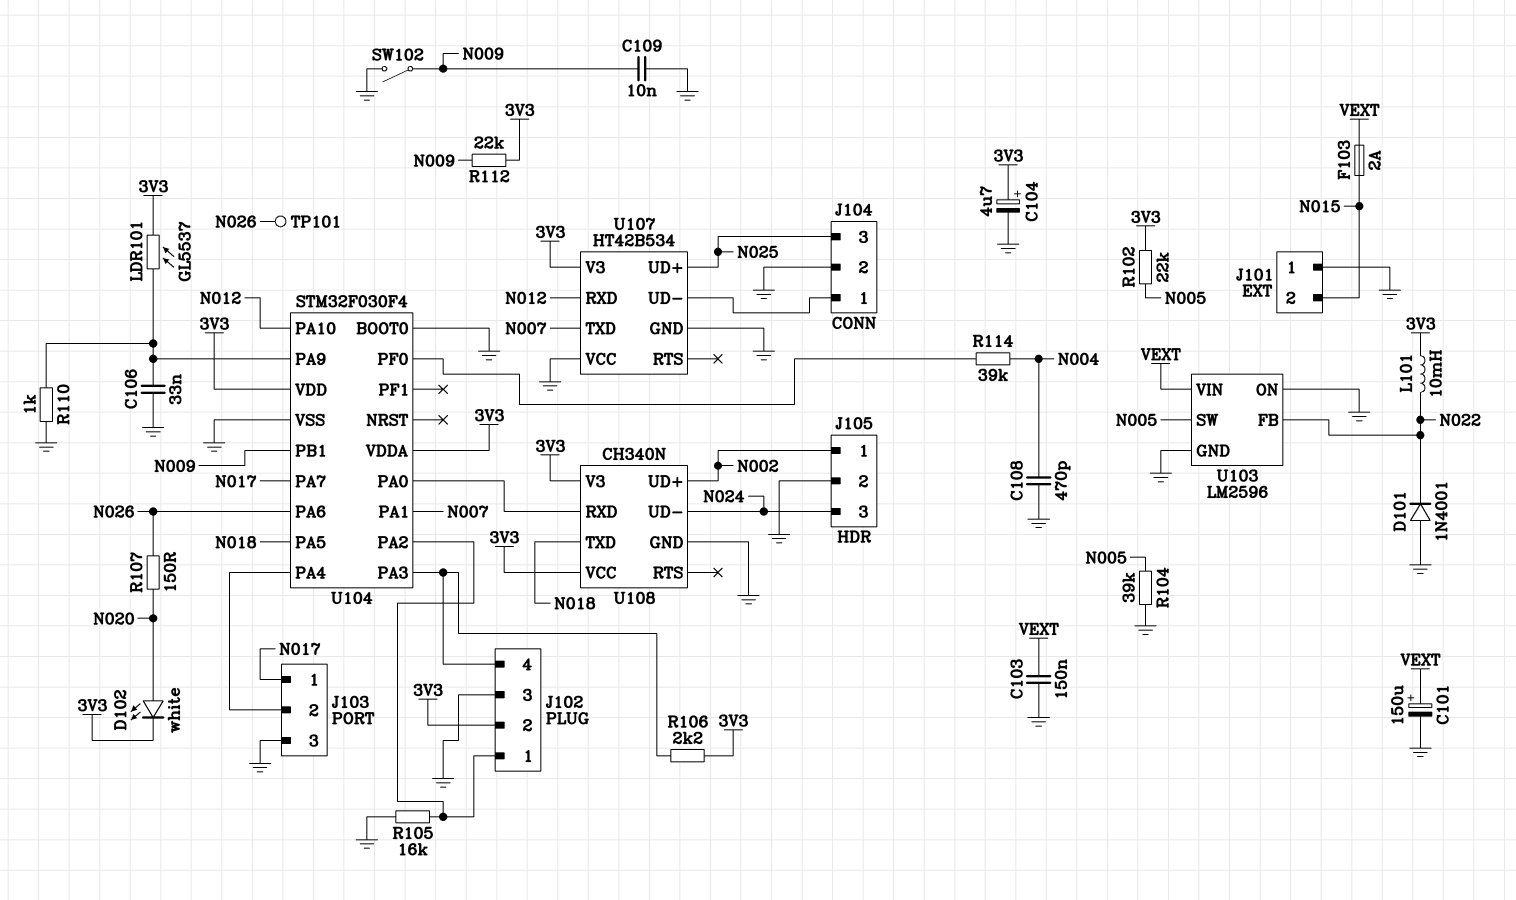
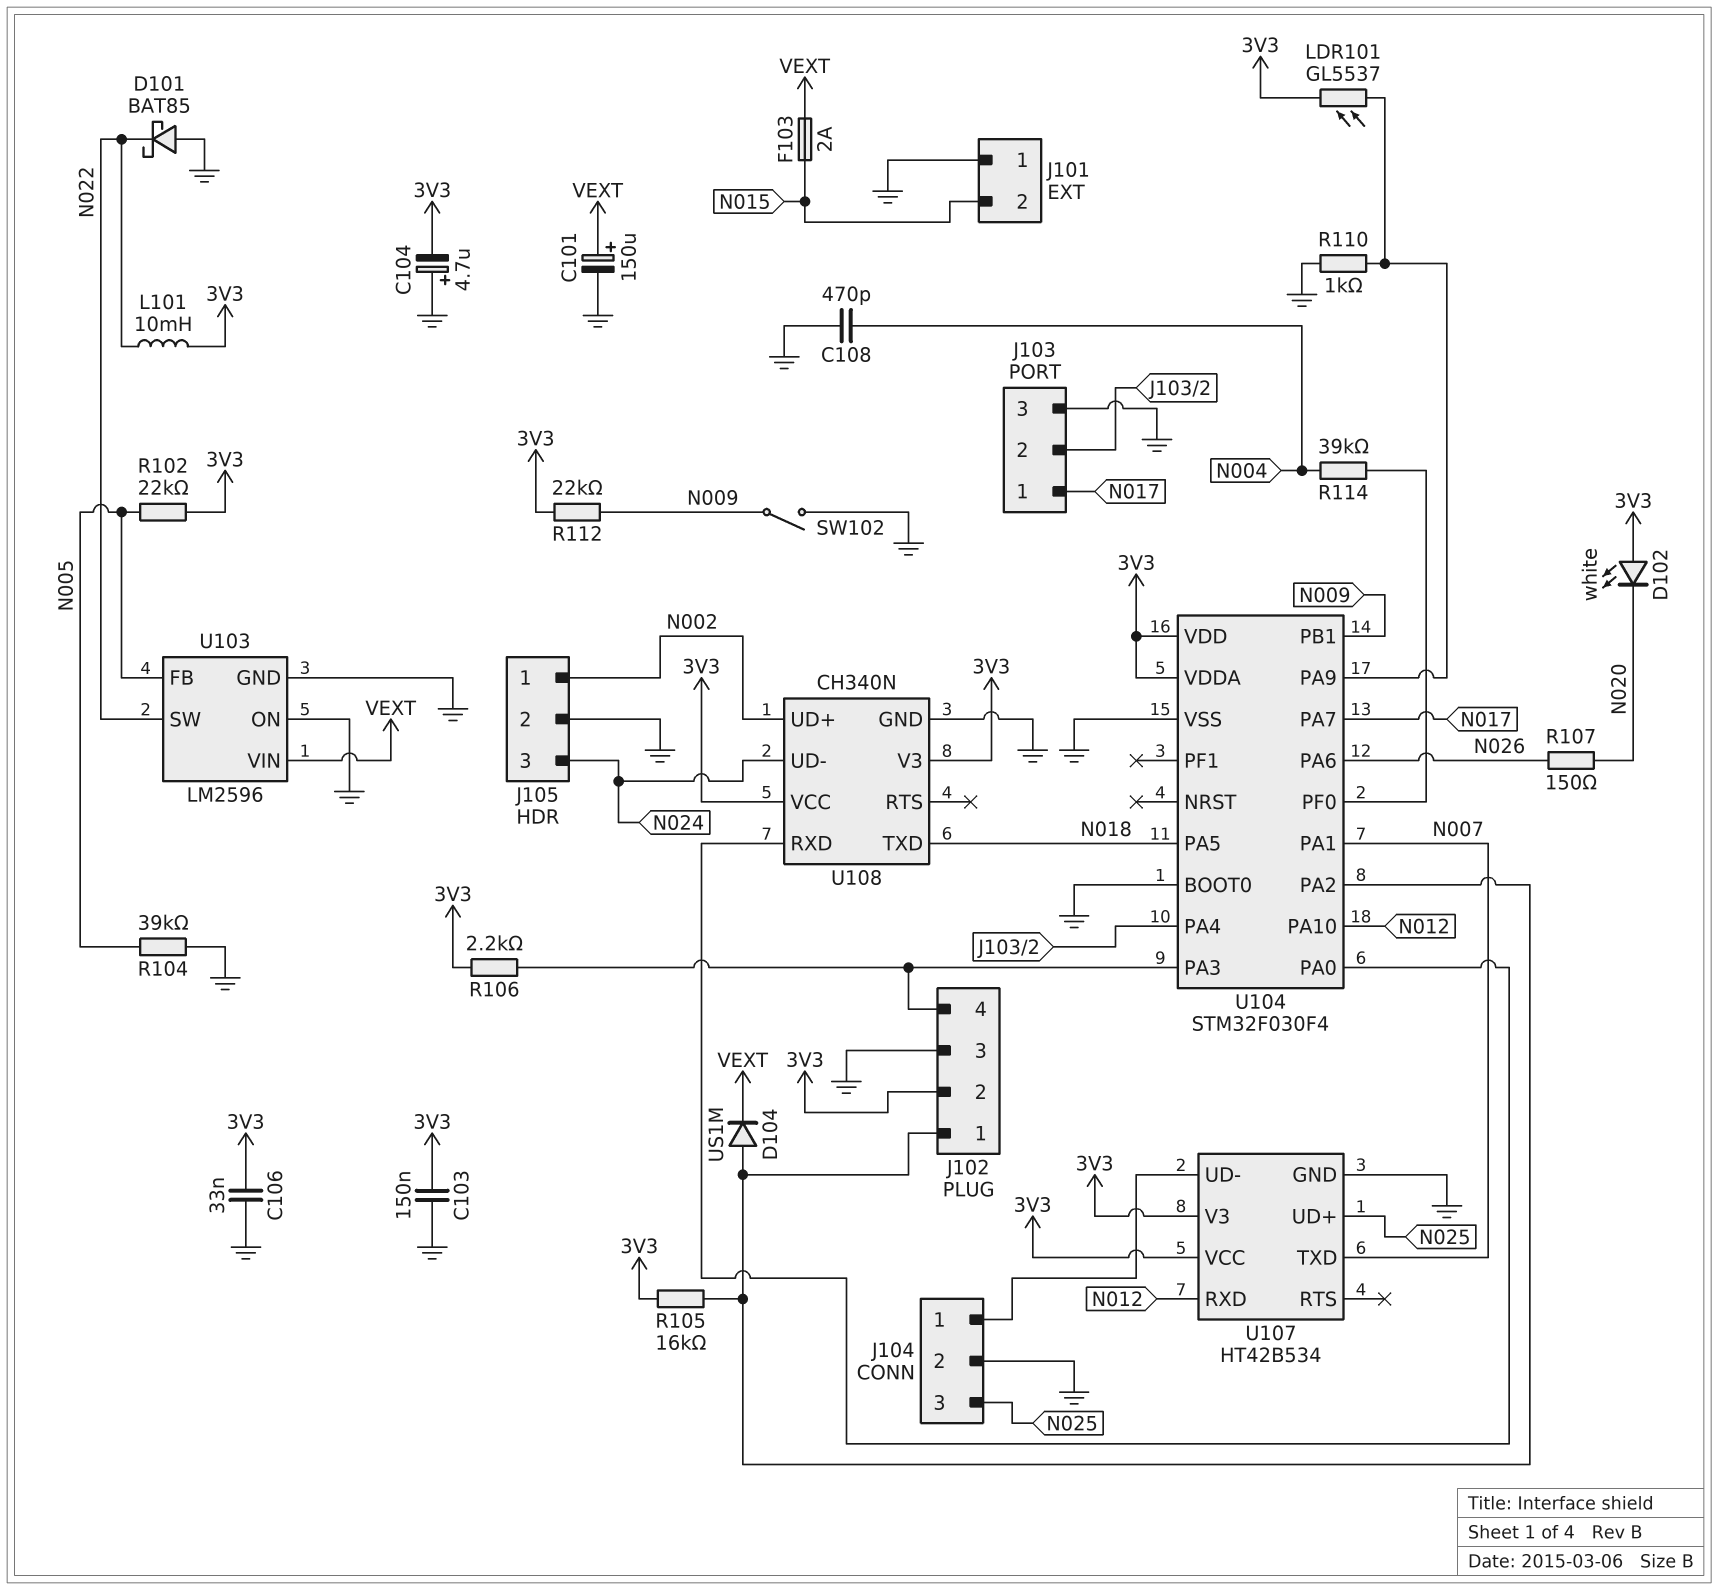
C103: 150nF (GND, VEXT) -> 150nF (3V3, GND)
C104: 4.7uF (plus 3V3, minus GND) -> 4.7uF (plus GND, minus 3V3)
C106: 33nF (GND, U104/PA9) -> 33nF (3V3, GND)
C109: 10nF (GND, N009) -> none
D101: diode 1N4001 (A GND, K N022) -> schottky BAT85 (A GND, K N022)
D102: LED white (A N020, K 3V3) -> LED white (A 3V3, K N020)
D104: none -> diode US1M (A J102/1, K VEXT)
R105: 16k (GND, J102/1) -> 16k (3V3, J102/1)
TP101: test point (N026) -> none
U103 pin FB: N022 -> N005
U103 pin SW: N005 -> N022
U107 pin VCC: GND -> 3V3

